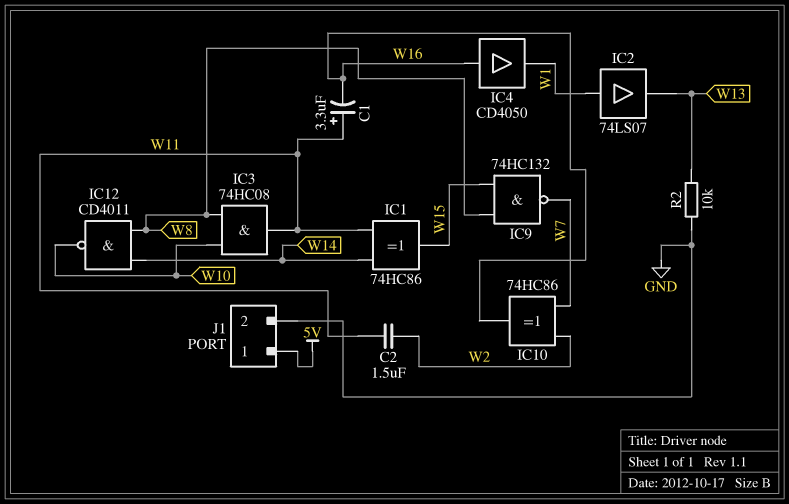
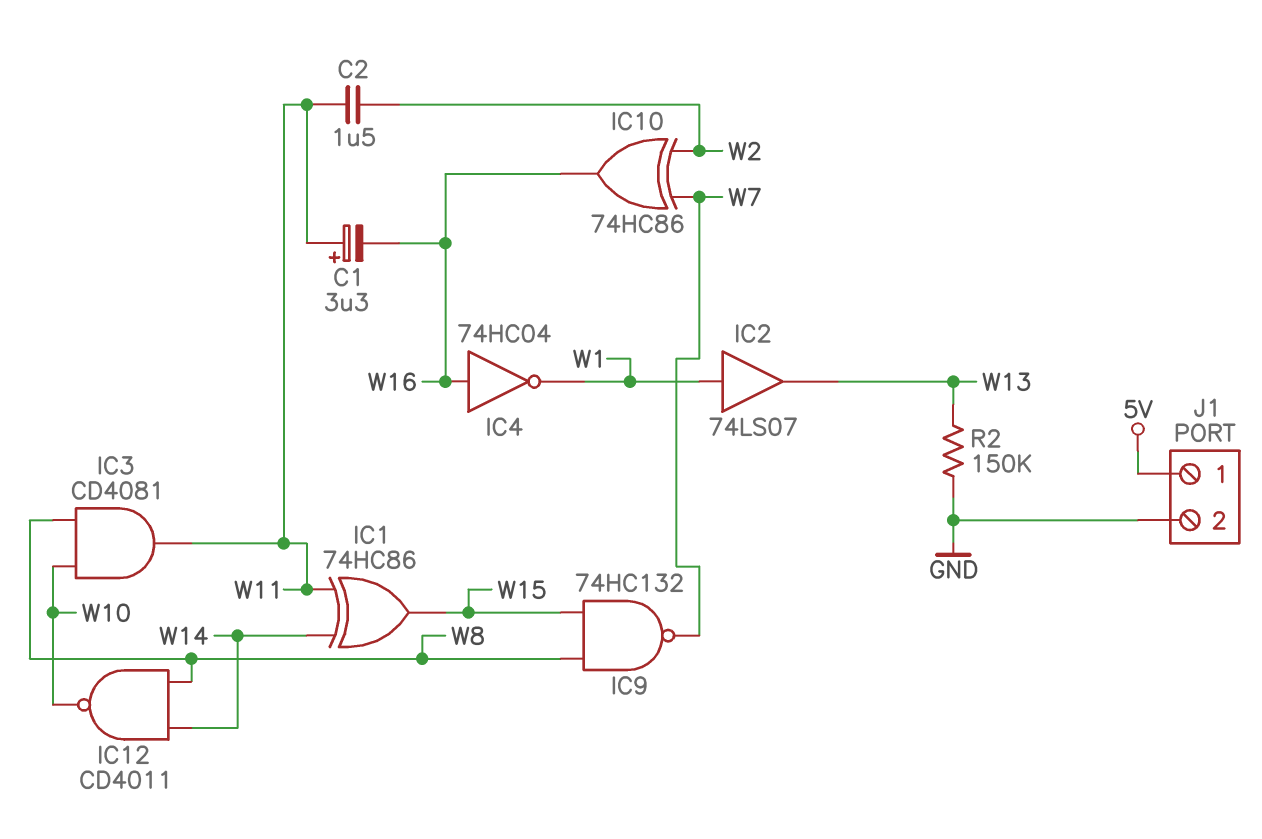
IC3: AND 74HC08 (in W8, in W10, out W11) -> AND CD4081 (in W8, in W10, out W11)
IC4: buffer CD4050 (in W16, out W1) -> NOT 74HC04 (in W16, out W1)
R2: 10k (GND, W13) -> 150k (GND, W13)

